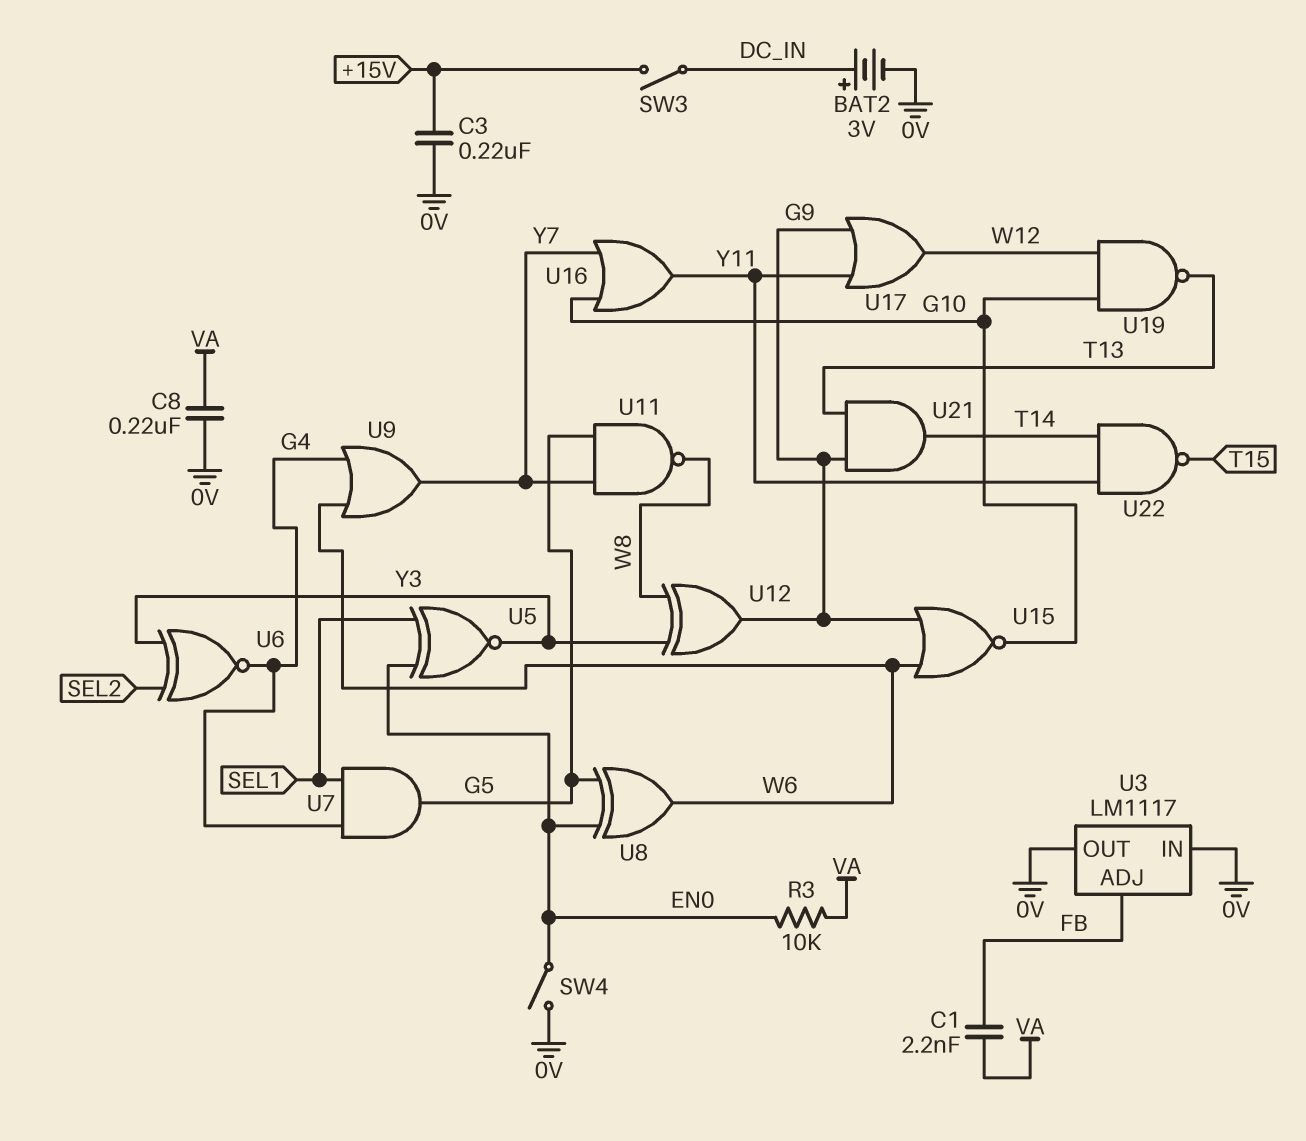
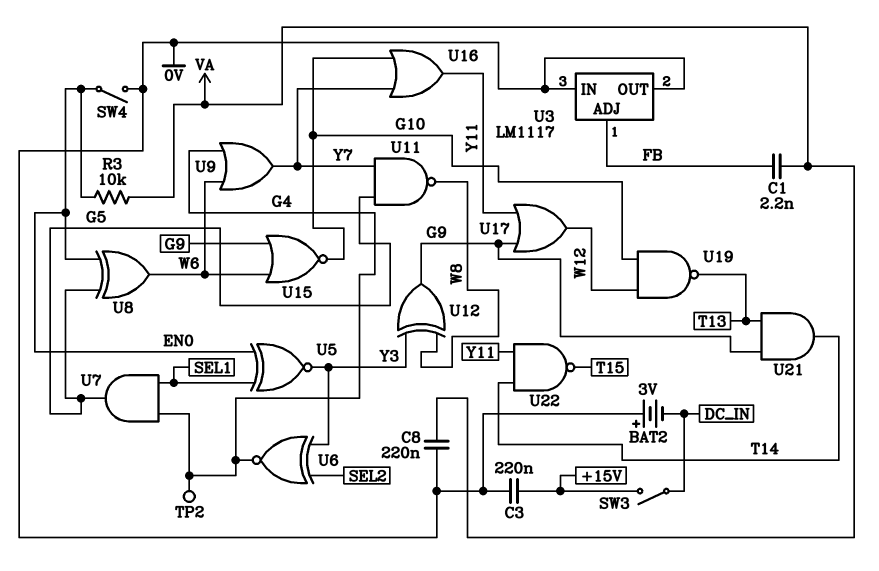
BAT2: 3V (plus DC_IN, minus 0V) -> 3V (plus 0V, minus DC_IN)
TP2: none -> test point (G4)

